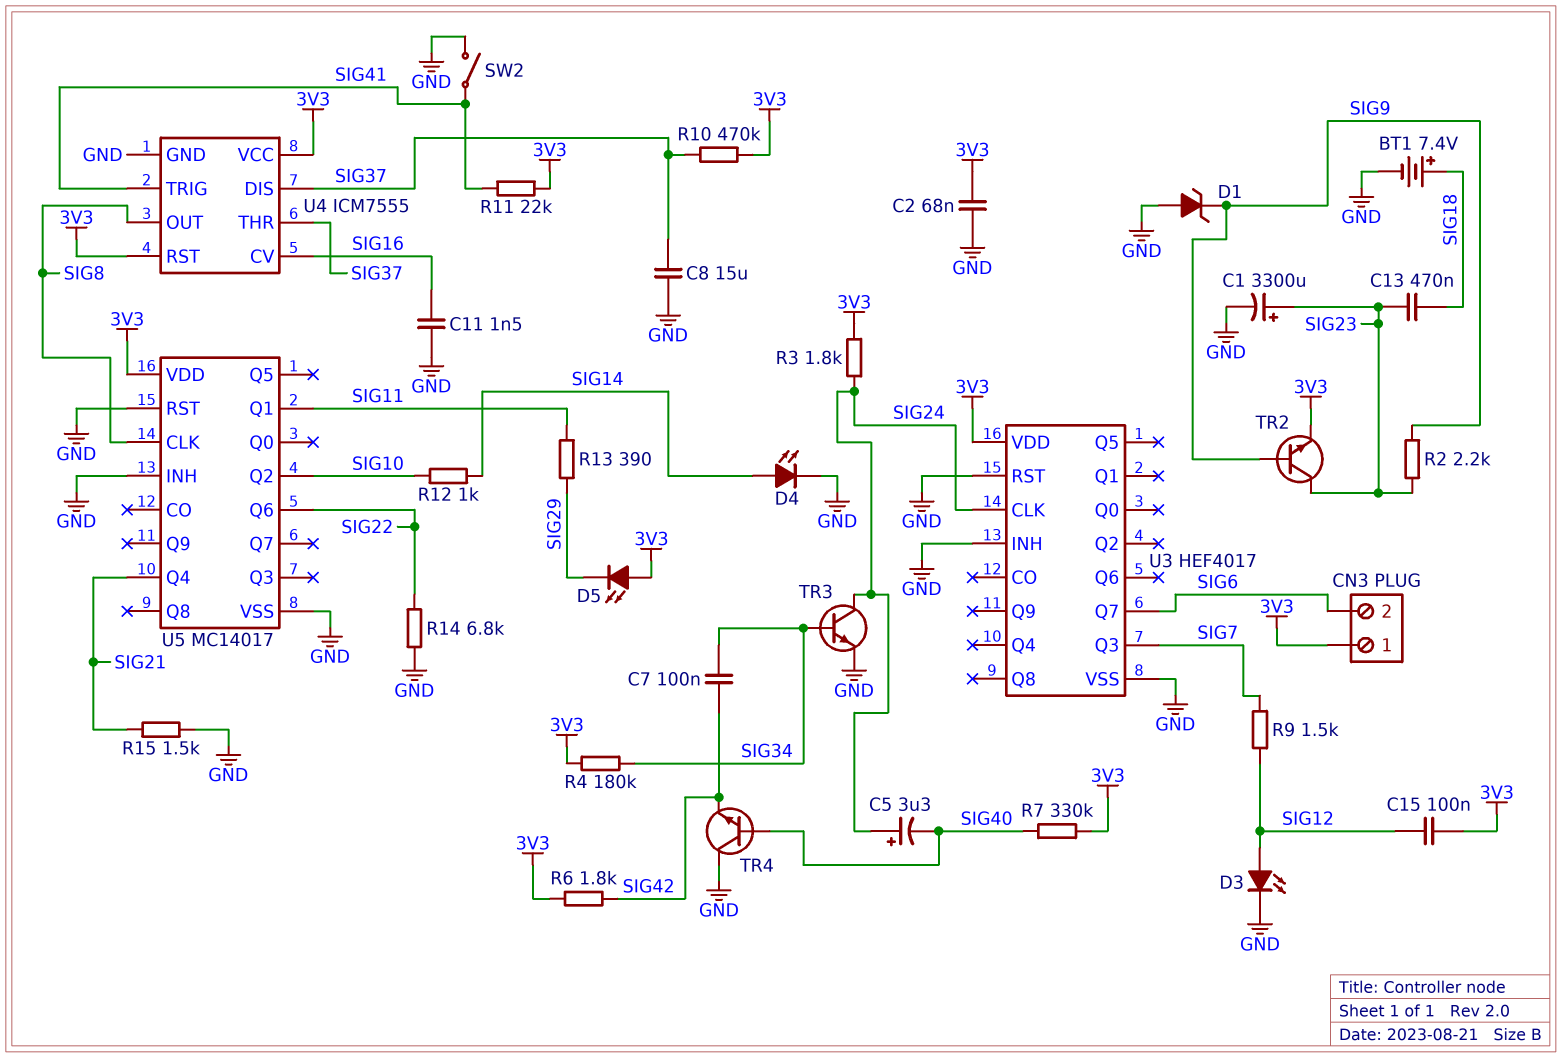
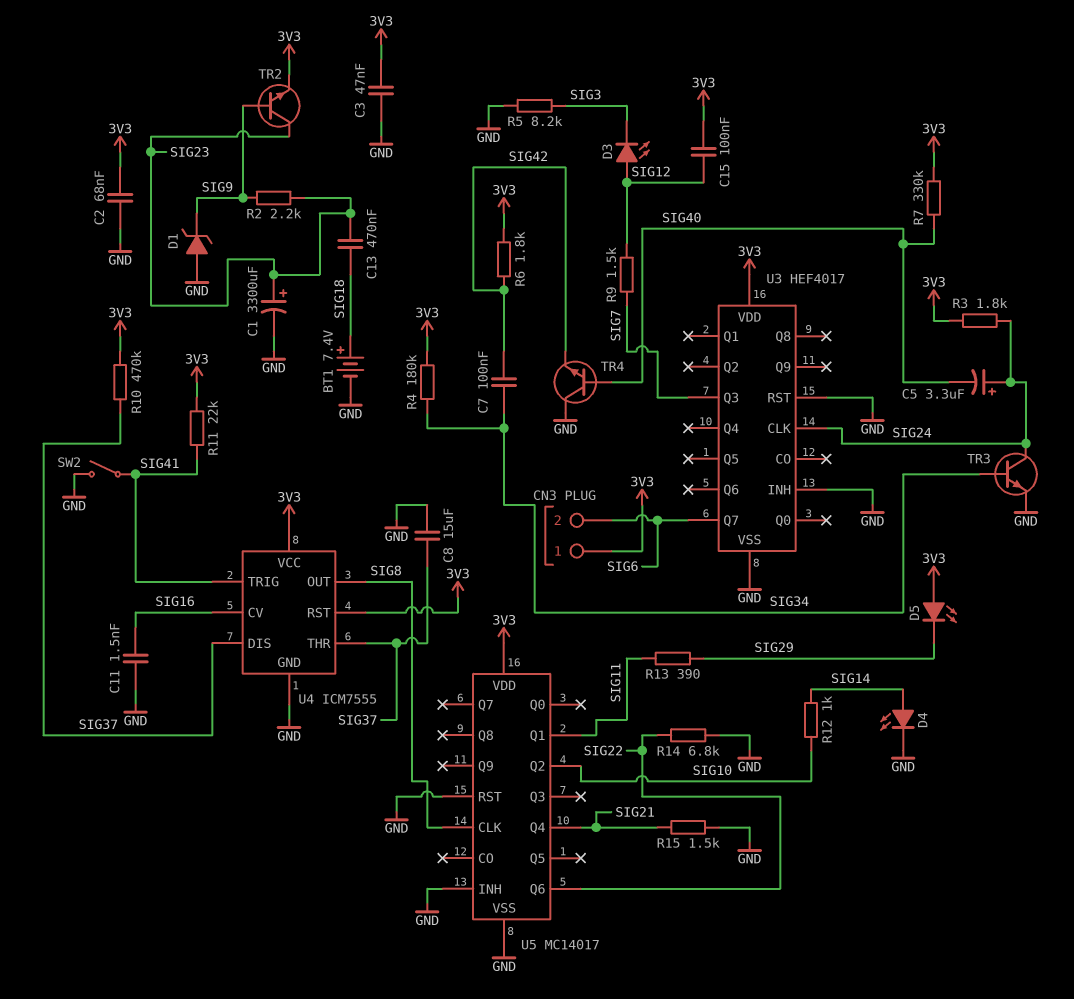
C3: none -> 47nF (3V3, GND)
D3: LED (A SIG12, K GND) -> LED (A SIG12, K SIG3)
R5: none -> 8.2k (GND, SIG3)

